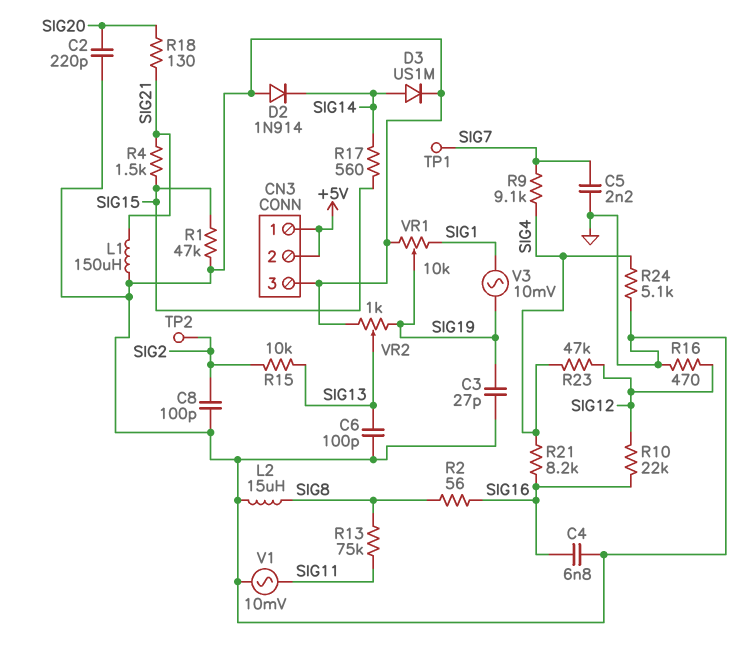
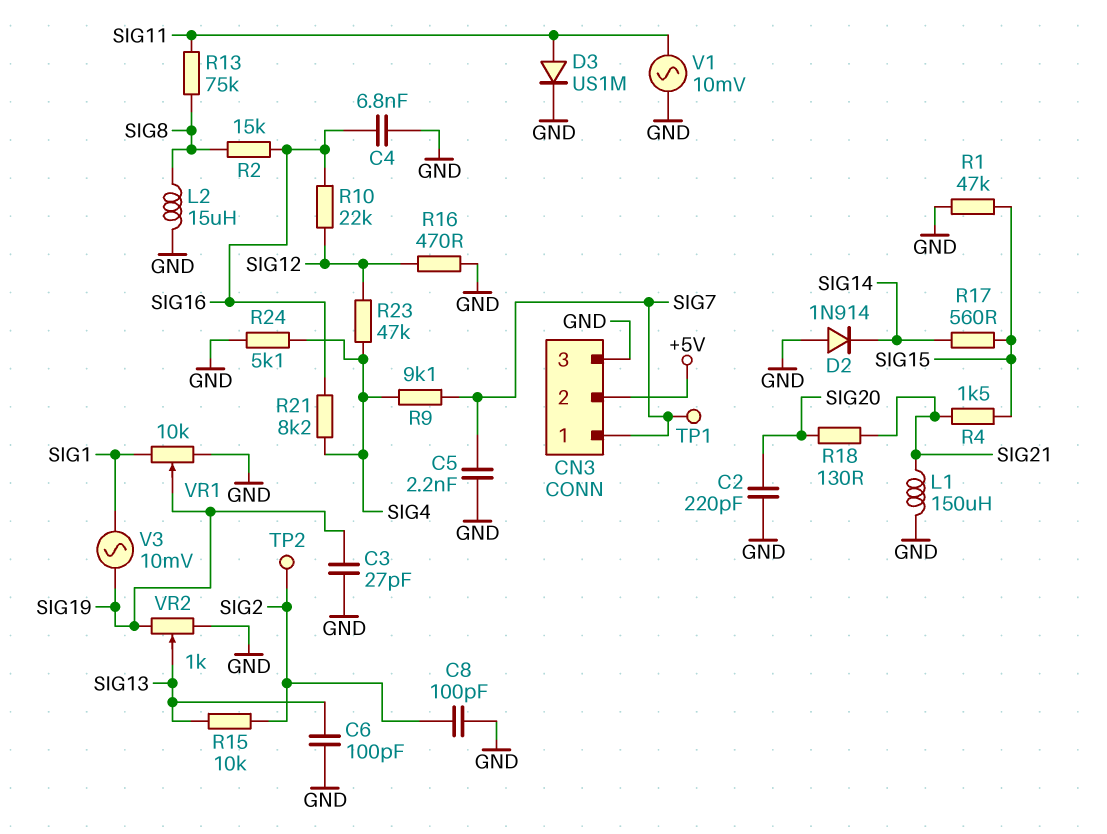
CN3 pin 1: +5V -> SIG7
D3: diode US1M (A SIG14, K GND) -> diode US1M (A SIG11, K GND)
R2: 56 (SIG8, SIG16) -> 15k (SIG8, SIG16)

